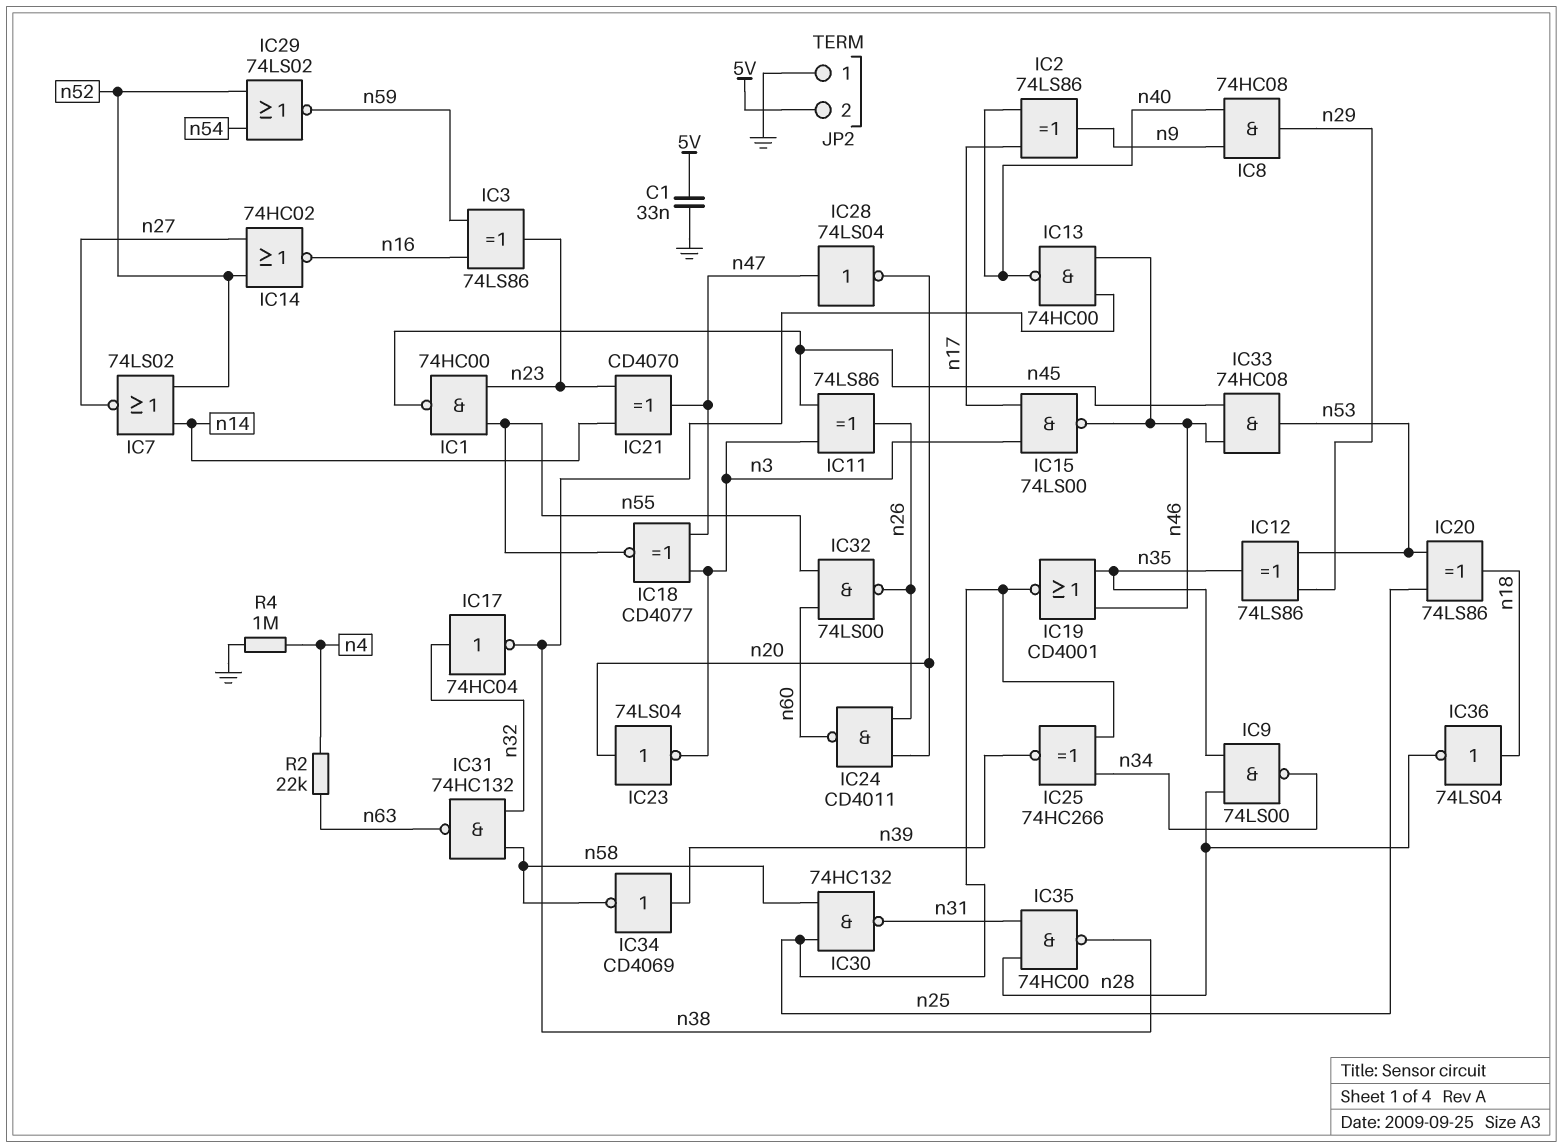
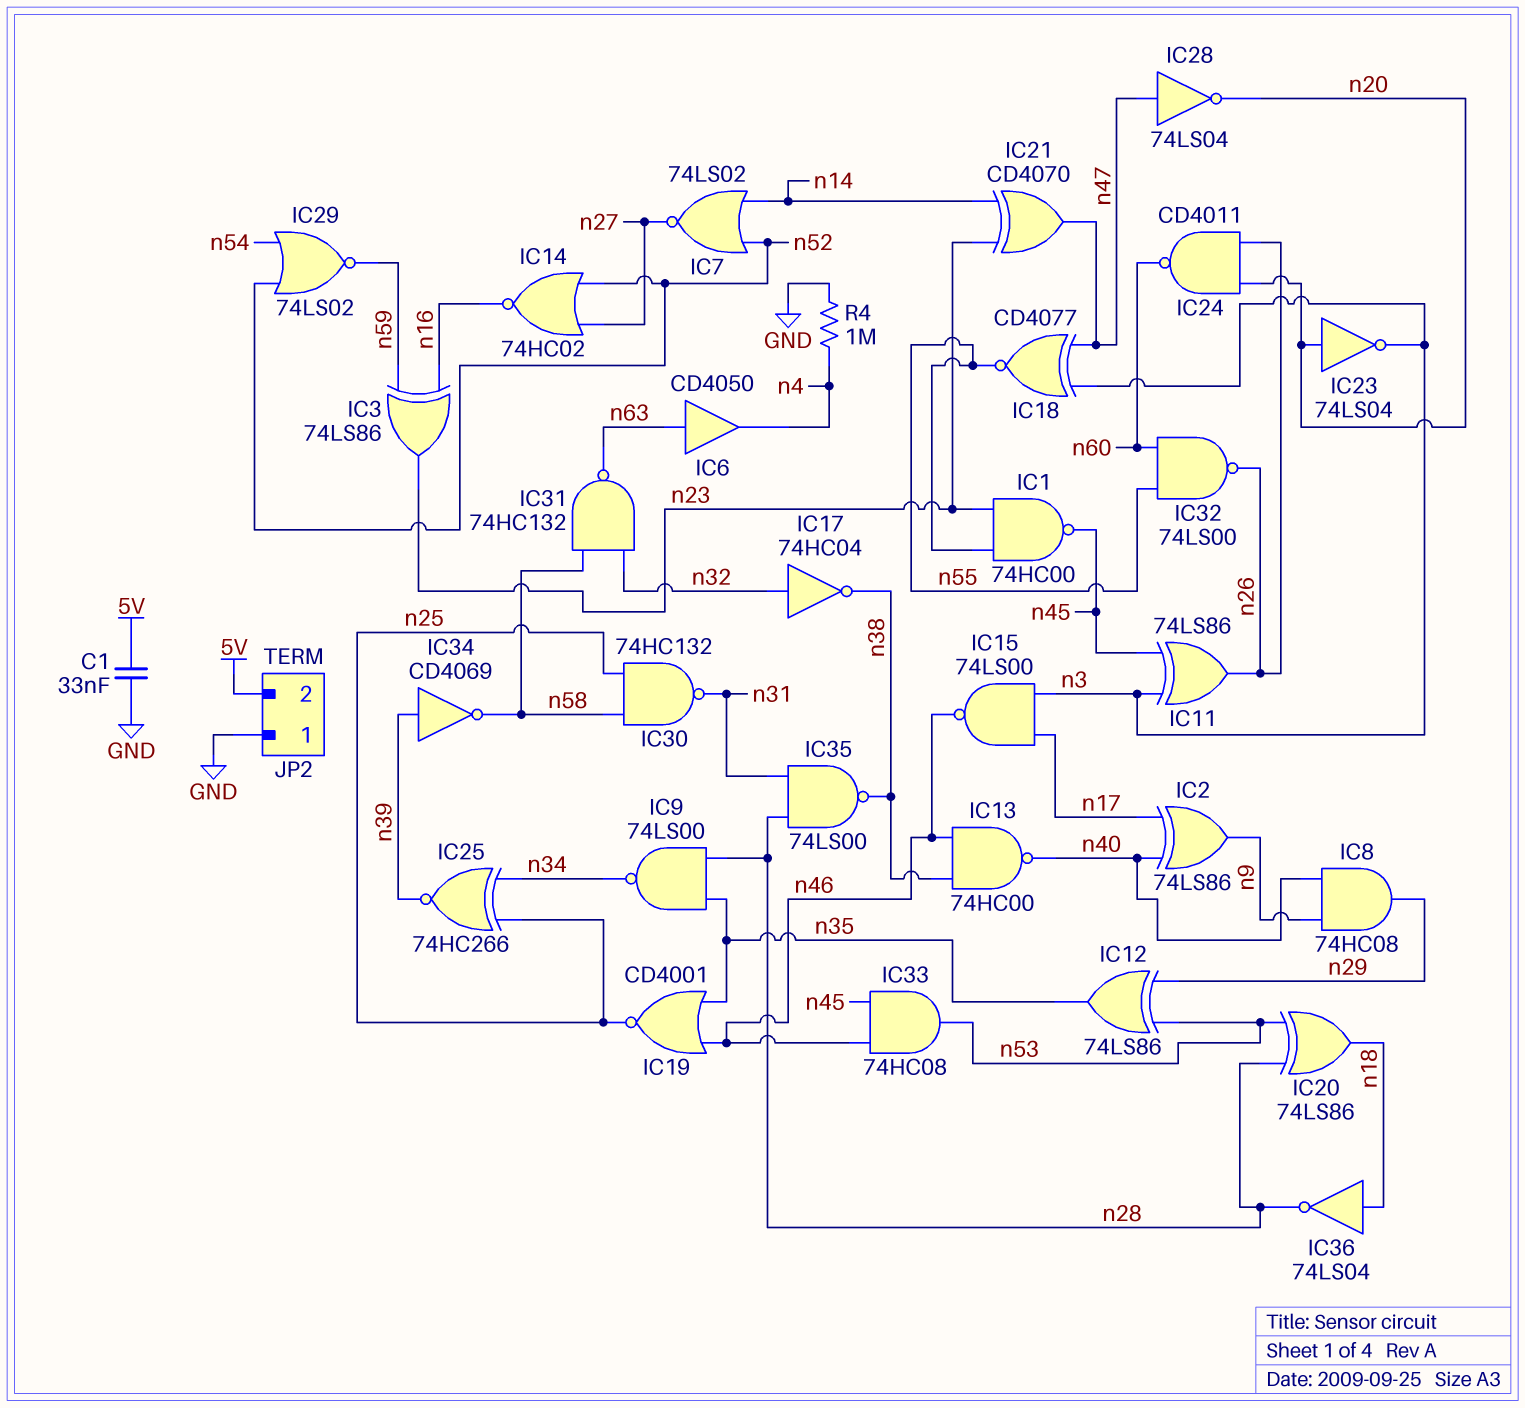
IC6: none -> buffer CD4050 (in n63, out n4)
IC20: XOR 74LS86 (in n25, in n53, out n18) -> XOR 74LS86 (in n28, in n53, out n18)
IC35: NAND 74HC00 (in n28, in n31, out n38) -> NAND 74LS00 (in n28, in n31, out n38)
R2: 22k (n4, n63) -> none

